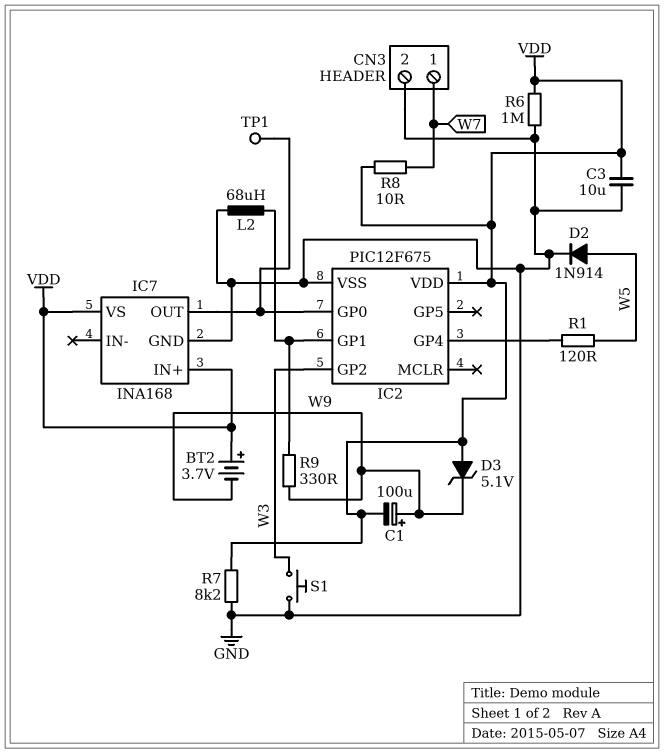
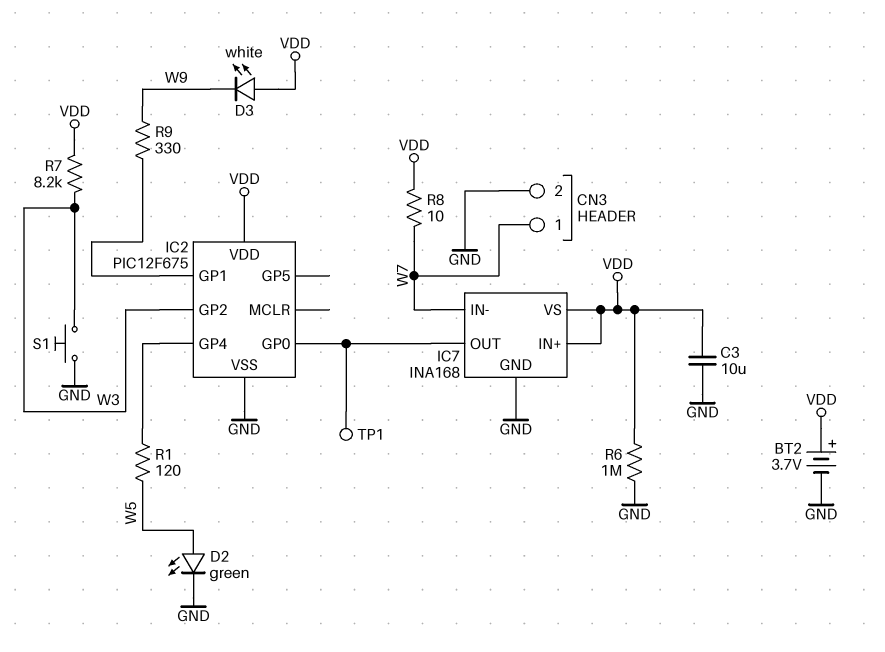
BT2: 3.7V (plus VDD, minus W9) -> 3.7V (plus VDD, minus GND)
C1: 100uF (plus W9, minus VDD) -> none
D2: diode 1N914 (A W5, K GND) -> LED green (A W5, K GND)
D3: zener 5.1V (A VDD, K W9) -> LED white (A VDD, K W9)
IC7 pin IN-: none -> W7
L2: 68uH (GND, IC2/GP1) -> none
R7: 8.2k (GND, VDD) -> 8.2k (VDD, W3)

